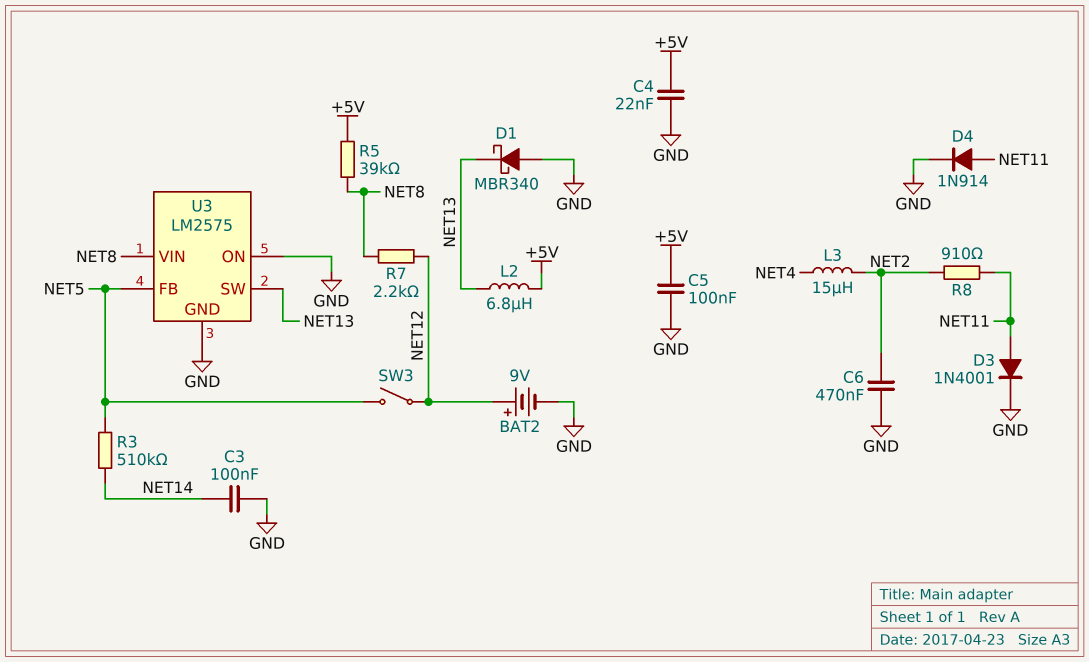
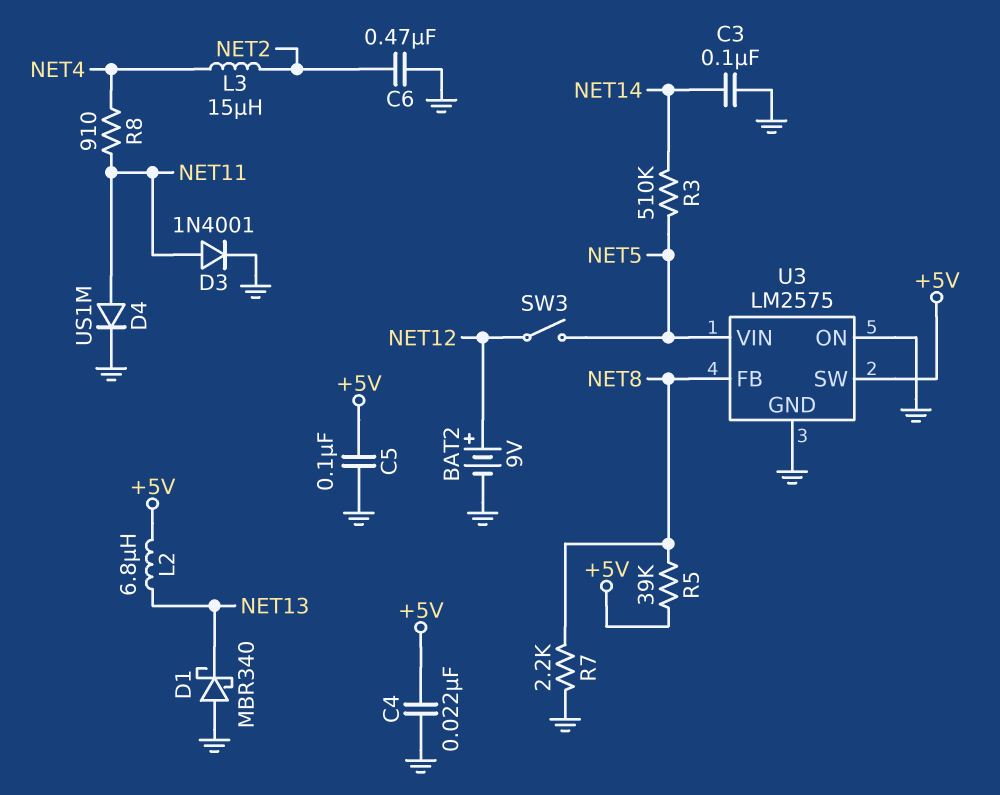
D4: diode 1N914 (A NET11, K GND) -> diode US1M (A NET11, K GND)
R7: 2.2k (NET8, NET12) -> 2.2k (GND, NET8)
R8: 910 (NET2, NET11) -> 910 (NET4, NET11)
U3 pin FB: NET5 -> NET8
U3 pin SW: NET13 -> +5V
U3 pin VIN: NET8 -> NET5

